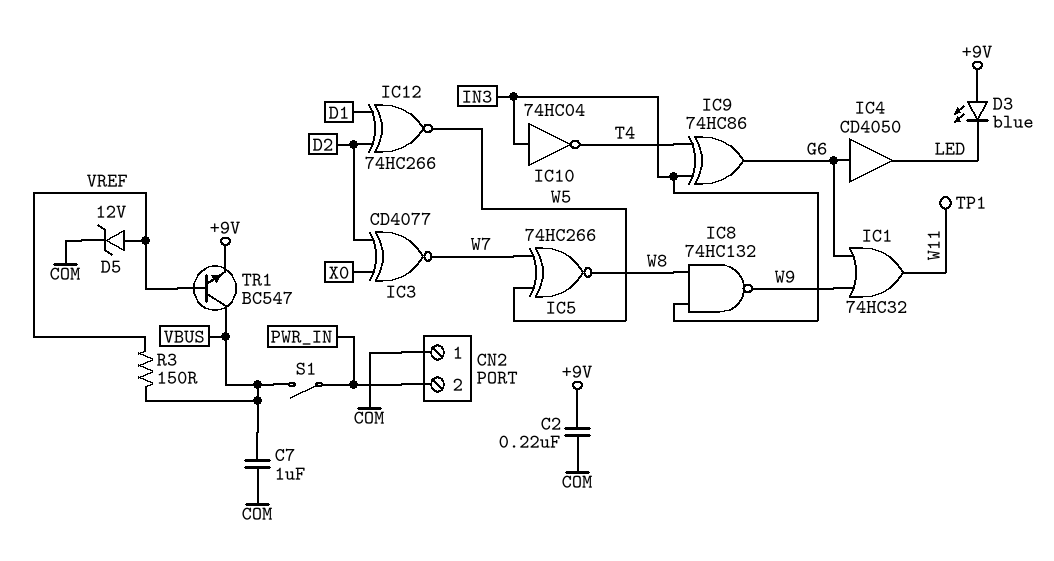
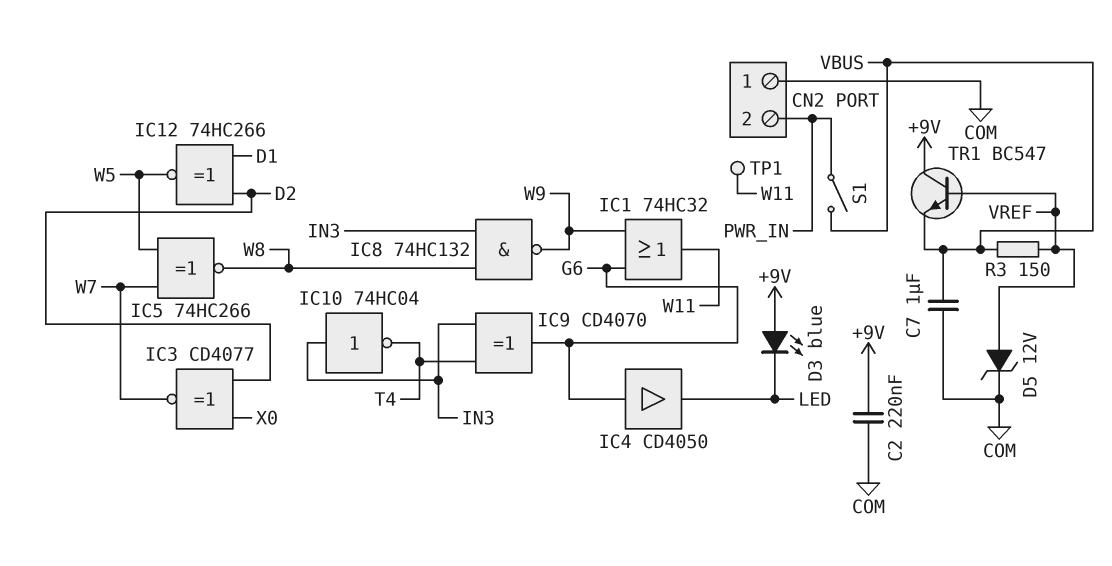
IC9: XOR 74HC86 (in IN3, in T4, out G6) -> XOR CD4070 (in IN3, in T4, out G6)
TR1: NPN BC547 (B VREF, C VBUS, E +9V) -> NPN BC547 (B VREF, C +9V, E VBUS)

